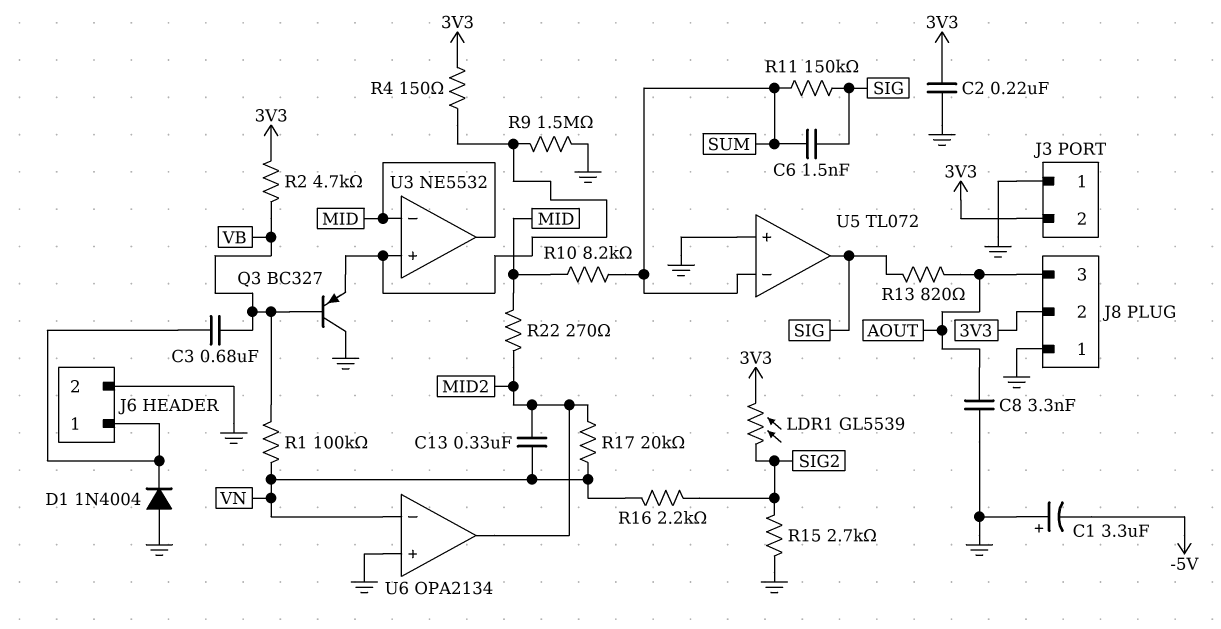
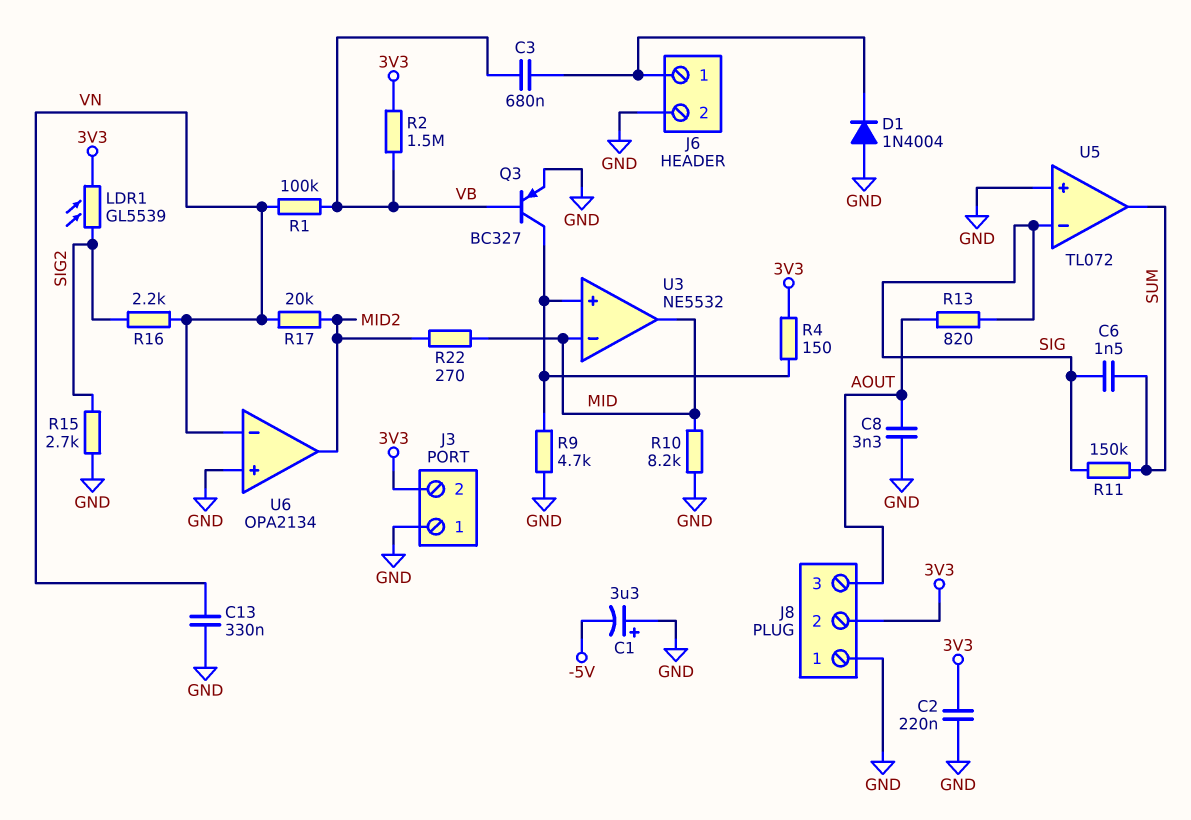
C13: 330nF (MID2, VN) -> 330nF (GND, VN)
Q3: PNP BC327 (B VB, C GND, E U3/in+) -> PNP BC327 (B VB, C U3/in+, E GND)
R2: 4.7k (3V3, VB) -> 1.5M (3V3, VB)
R9: 1.5M (GND, U3/in+) -> 4.7k (GND, U3/in+)
R10: 8.2k (MID, SUM) -> 8.2k (GND, MID)
U5 pin in-: SUM -> SIG
U5 pin out: SIG -> SUM

